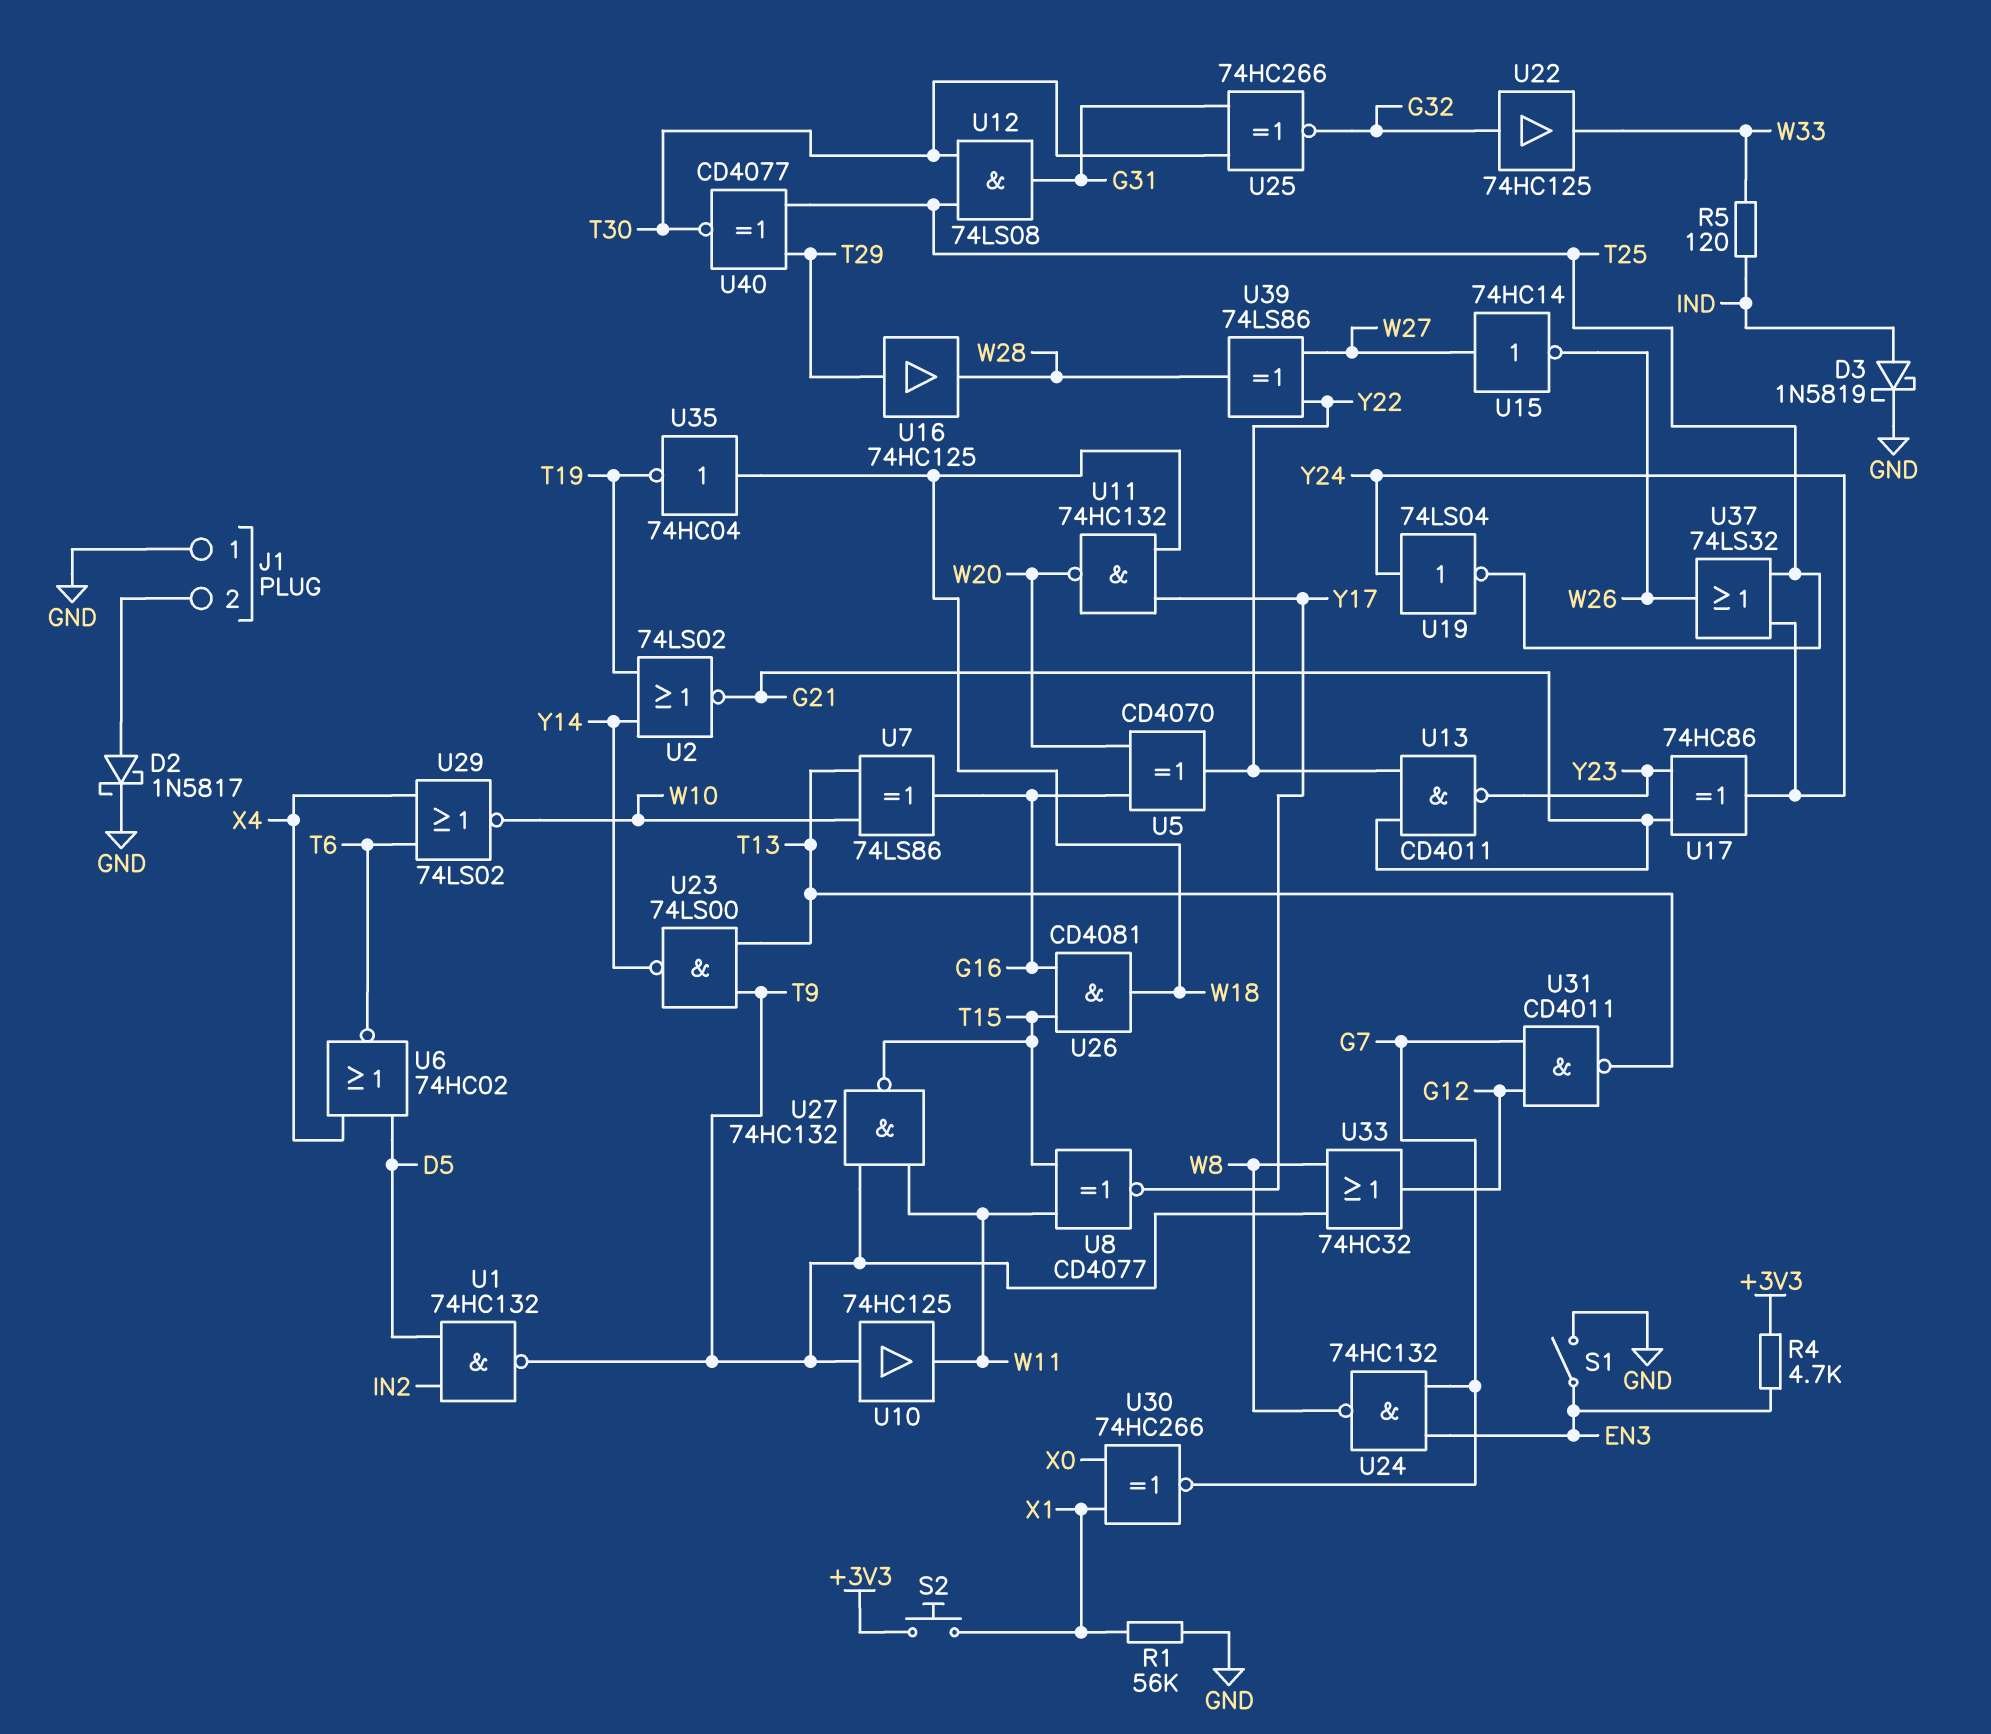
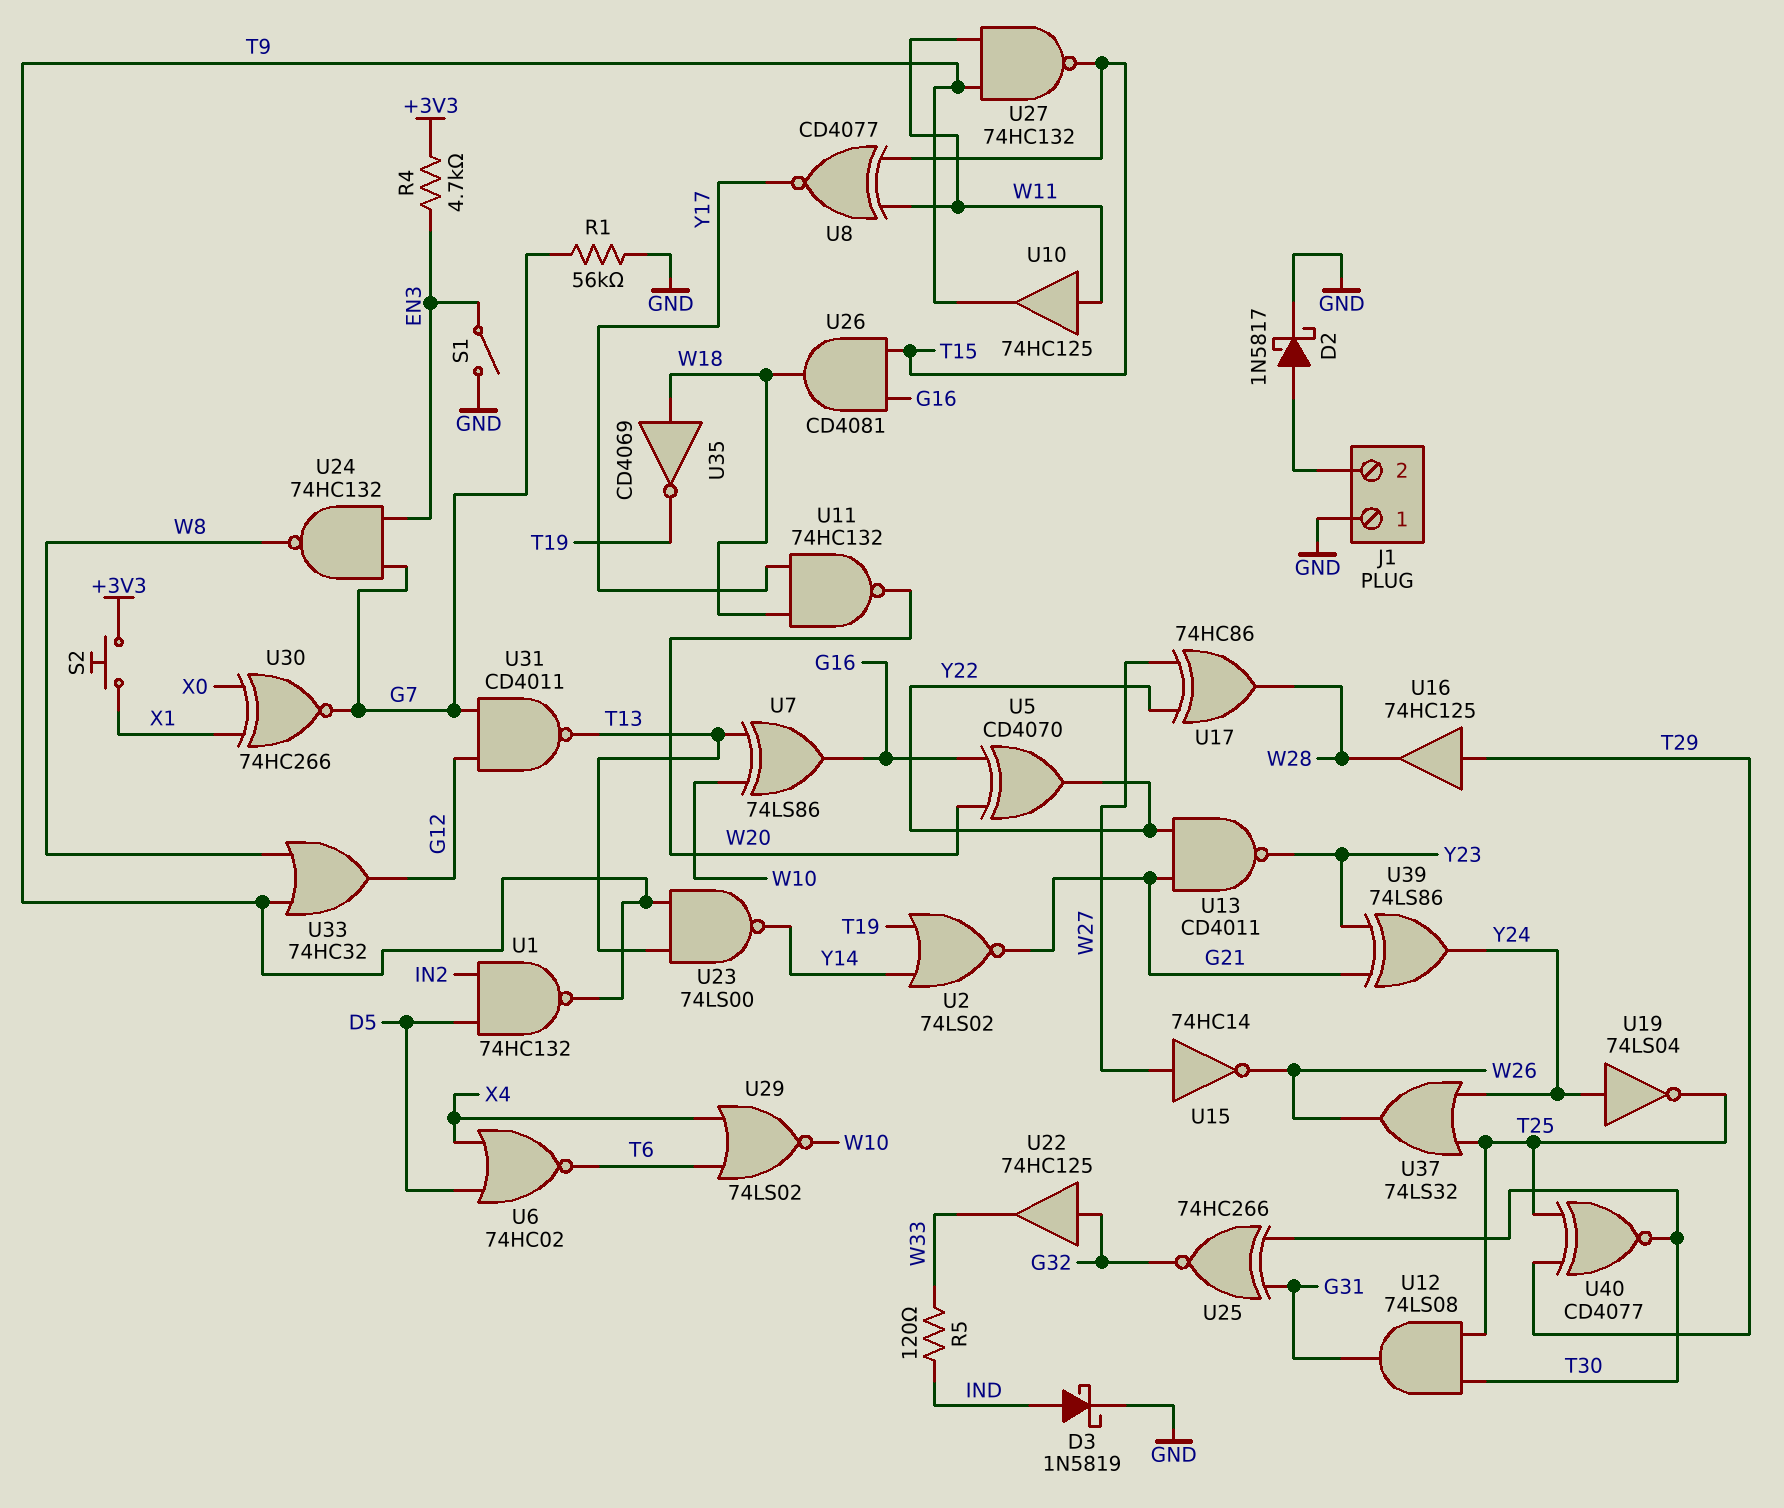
R1: 56k (GND, X1) -> 56k (G7, GND)
U10: buffer 74HC125 (in T9, out W11) -> buffer 74HC125 (in W11, out T9)
U17: XOR 74HC86 (in G21, in Y23, out Y24) -> XOR 74HC86 (in W27, in Y22, out W28)
U35: NOT 74HC04 (in W18, out T19) -> NOT CD4069 (in W18, out T19)
U39: XOR 74LS86 (in W27, in Y22, out W28) -> XOR 74LS86 (in G21, in Y23, out Y24)

